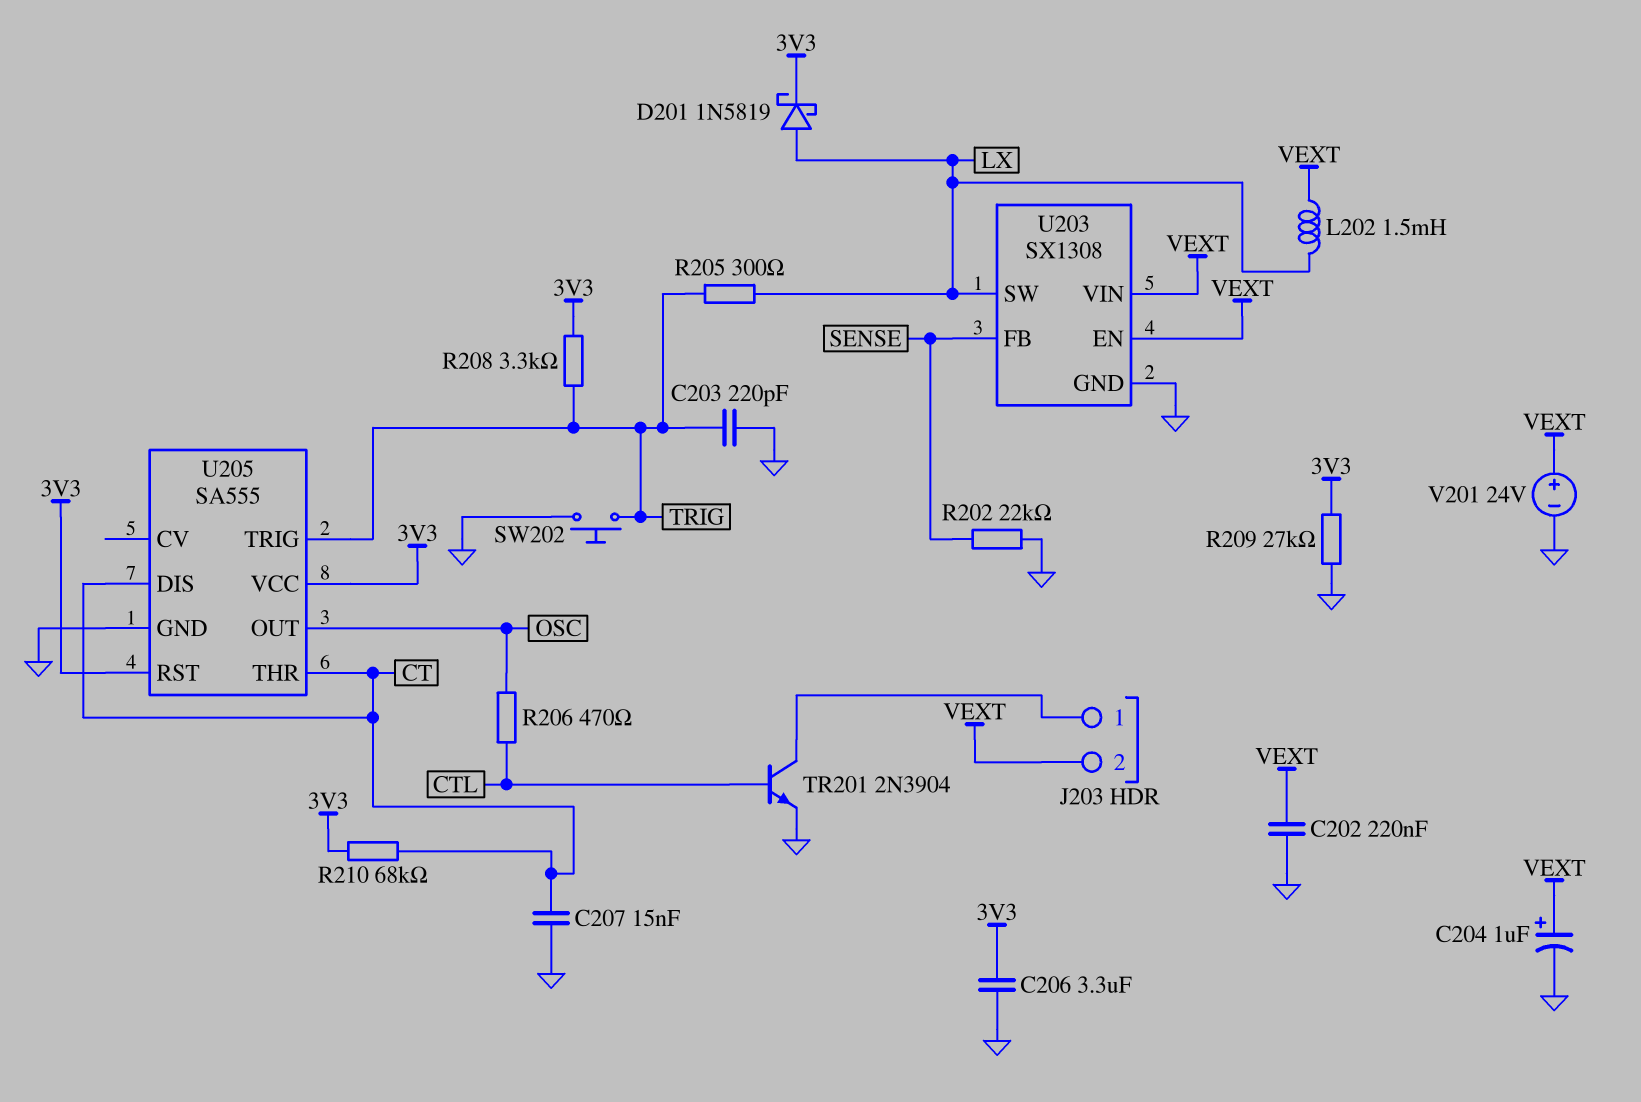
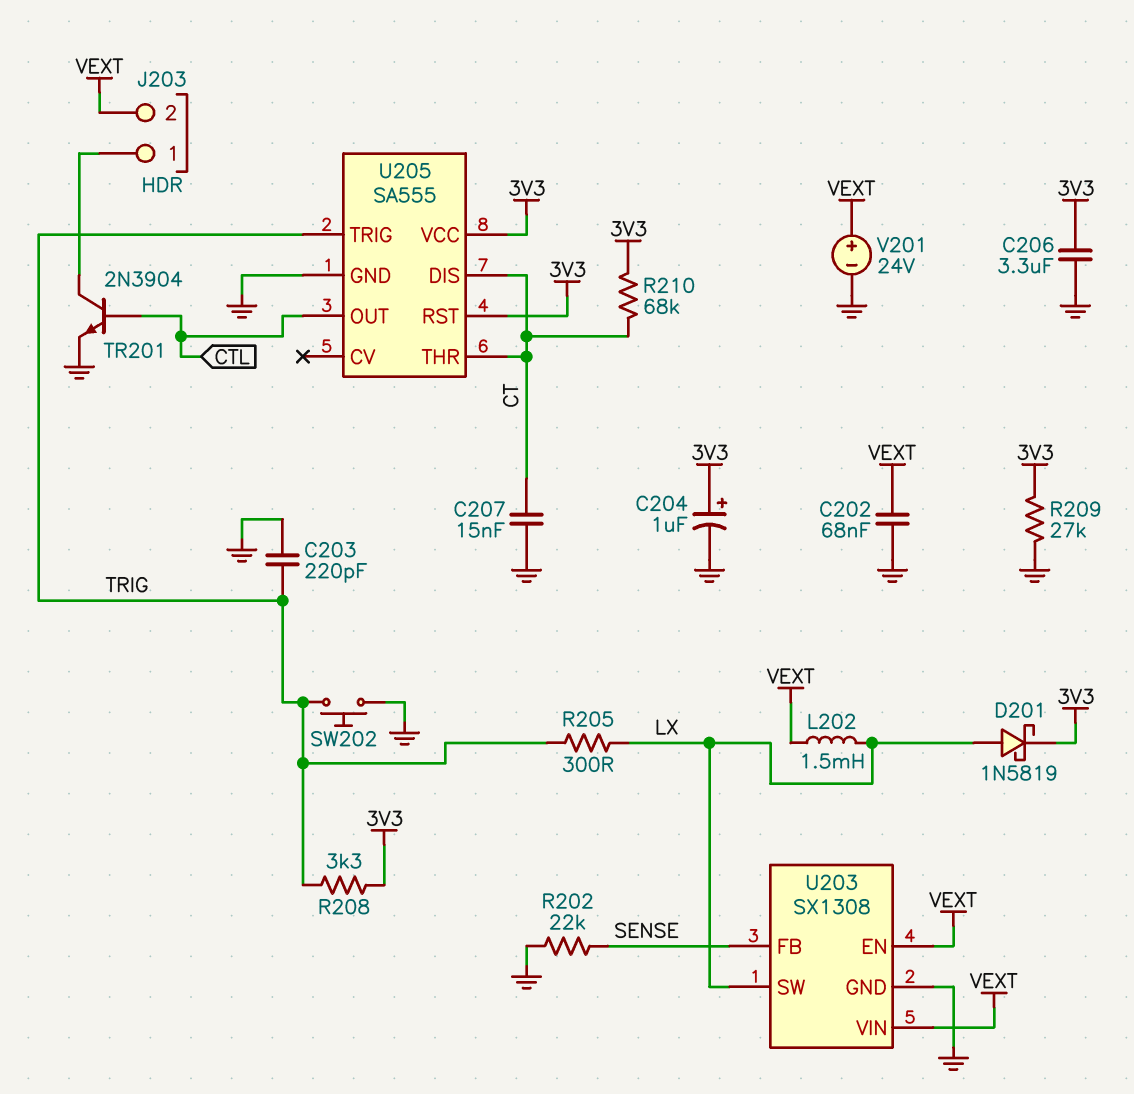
C202: 220nF (GND, VEXT) -> 68nF (GND, VEXT)
C204: 1uF (plus VEXT, minus GND) -> 1uF (plus 3V3, minus GND)
R206: 470 (CTL, OSC) -> none
U205 pin OUT: OSC -> CTL

